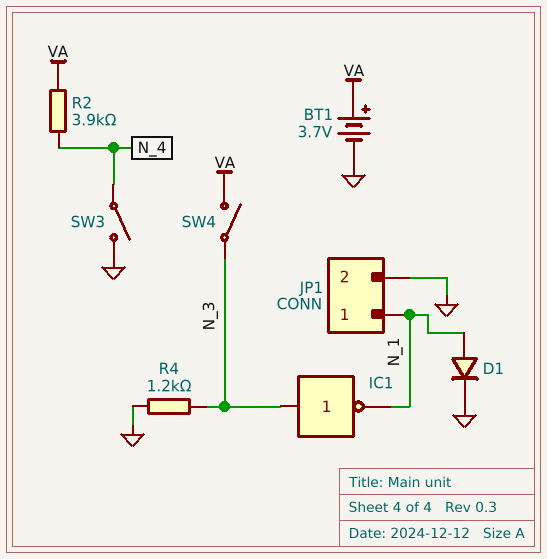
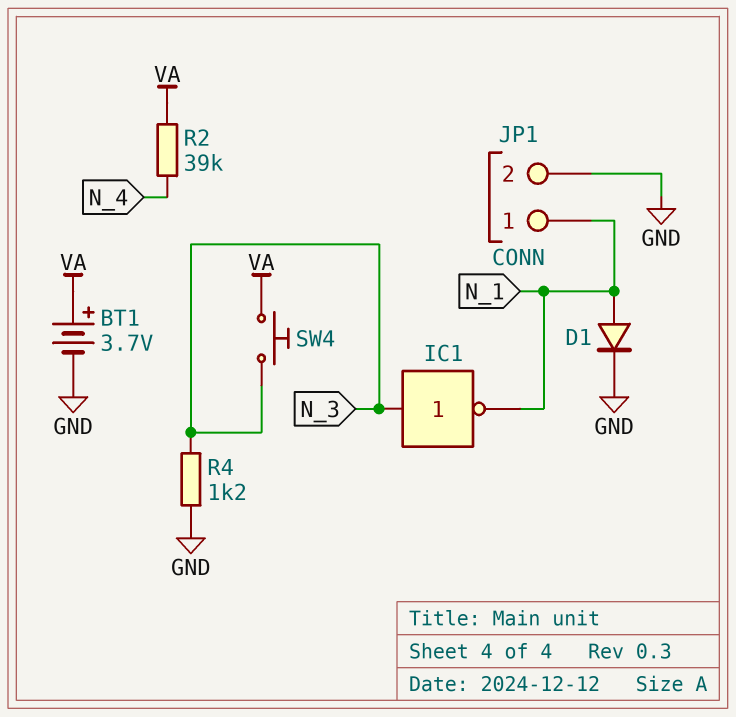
R2: 3.9k (N_4, VA) -> 39k (N_4, VA)
SW3: switch (GND, N_4) -> none
SW4: switch (N_3, VA) -> button (N_3, VA)

